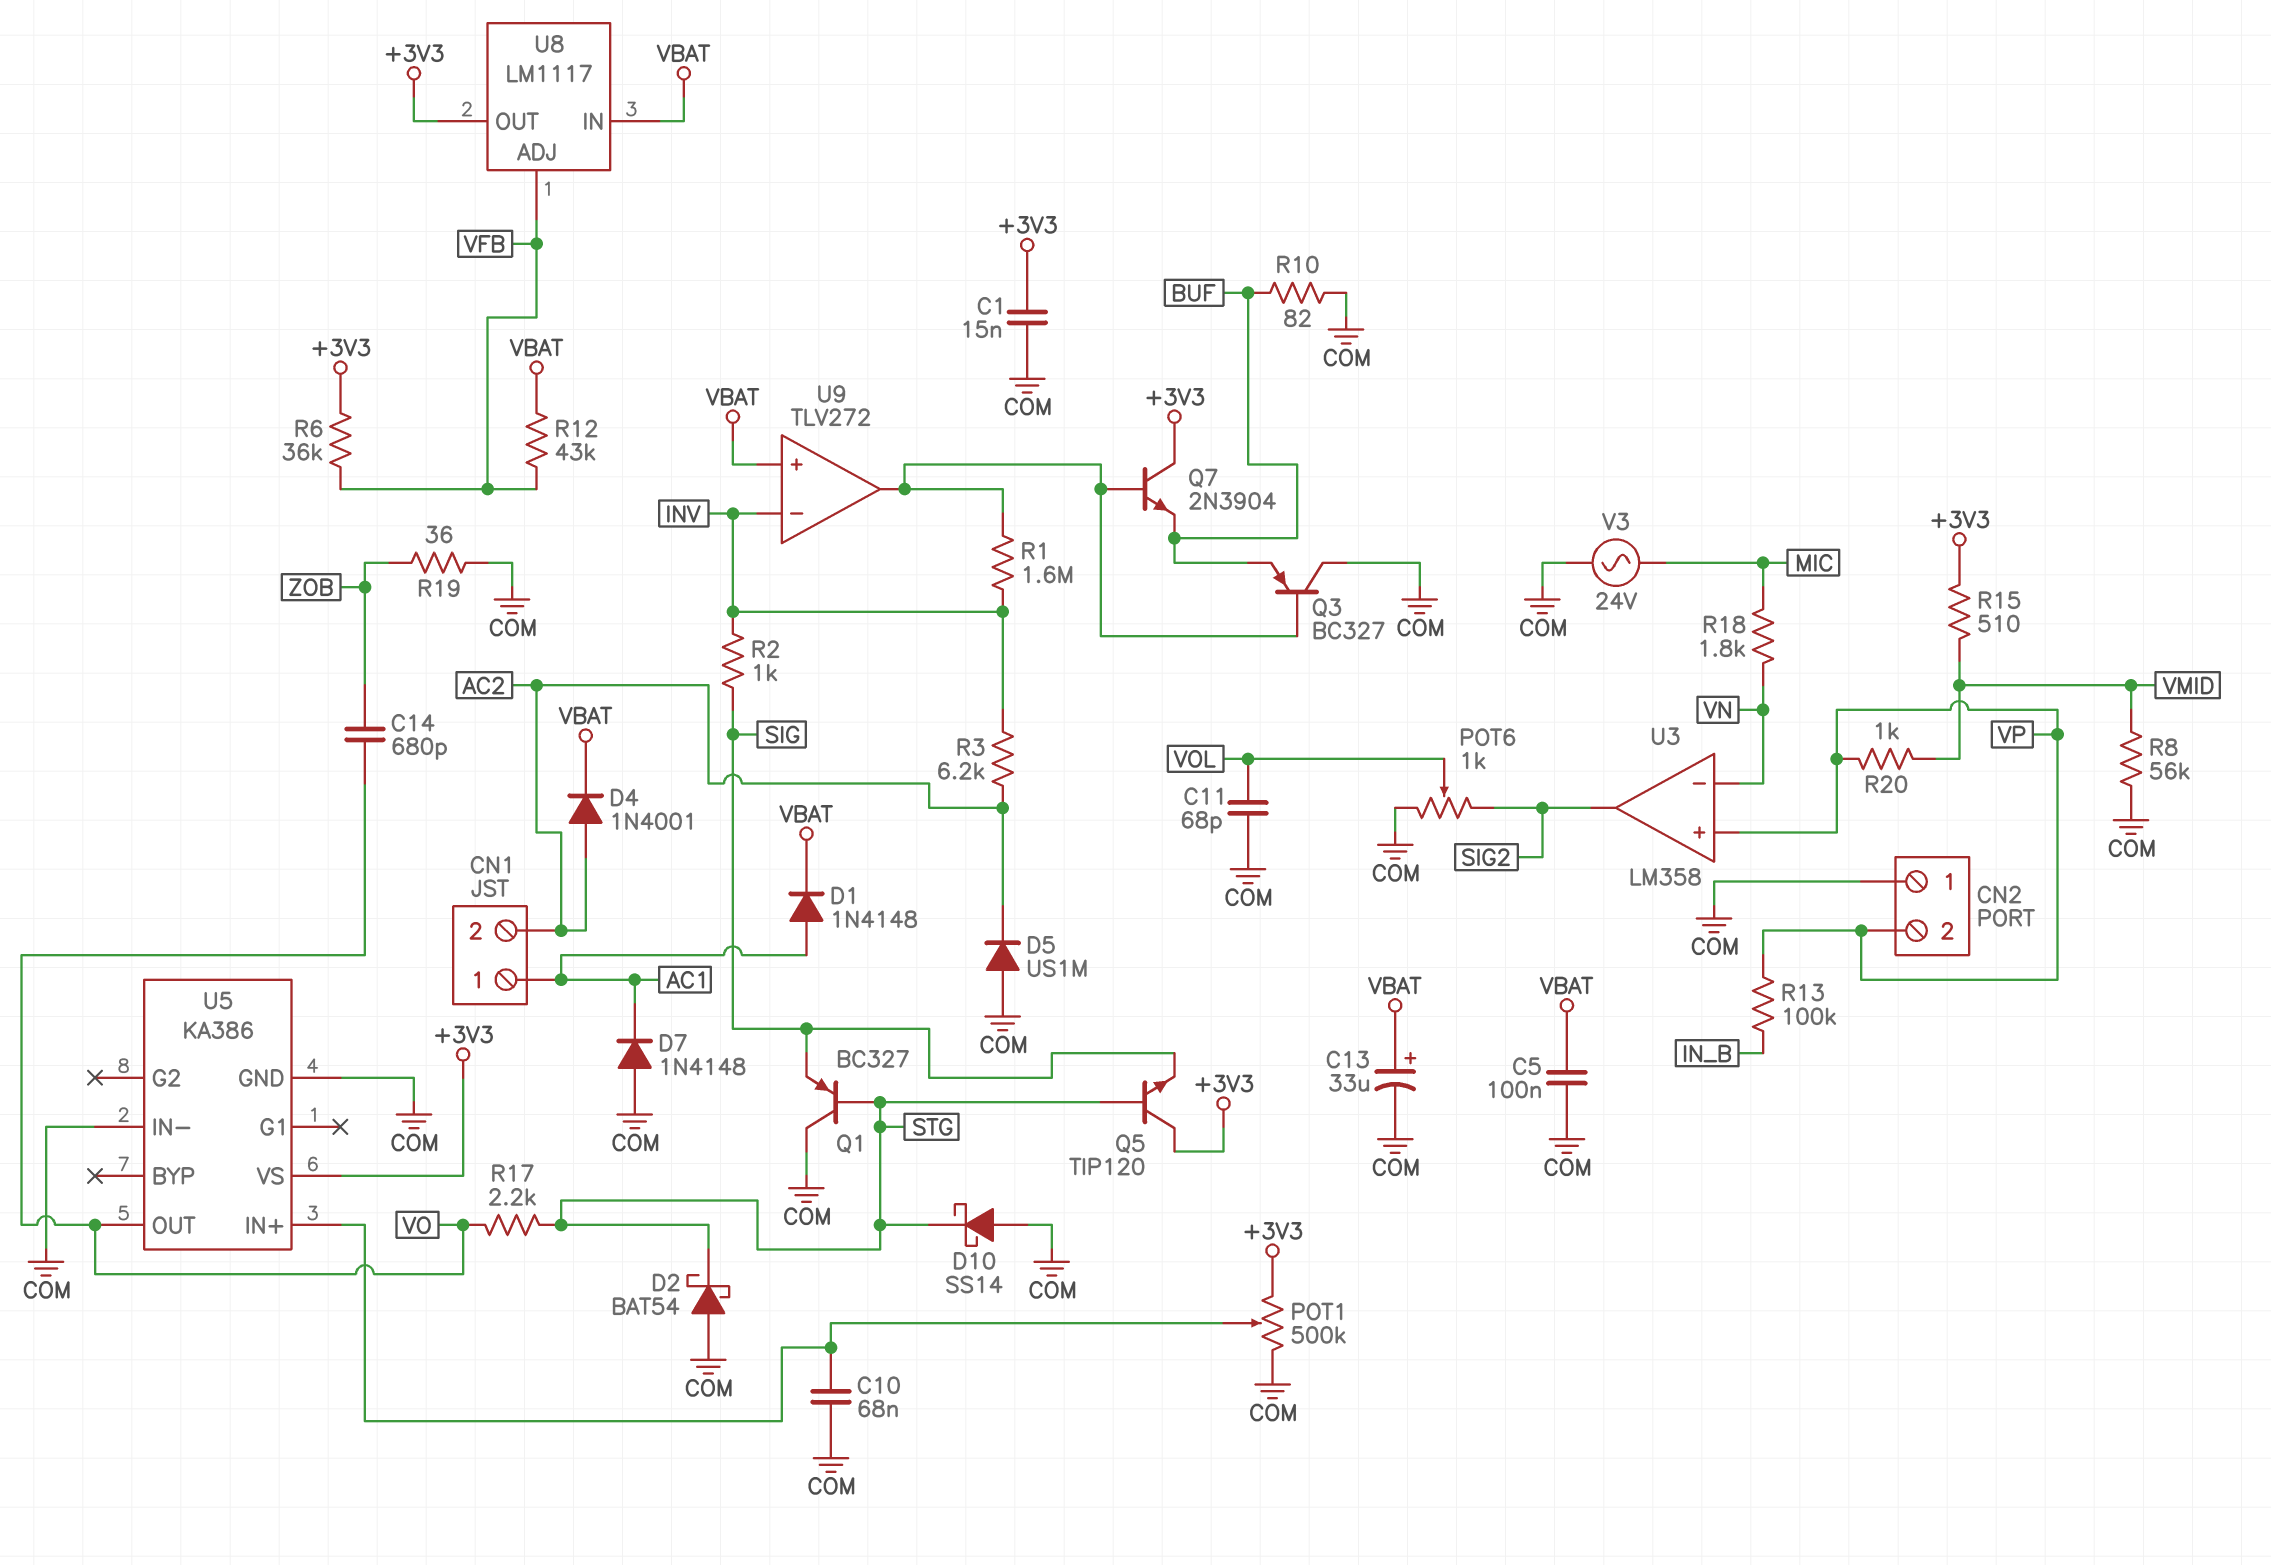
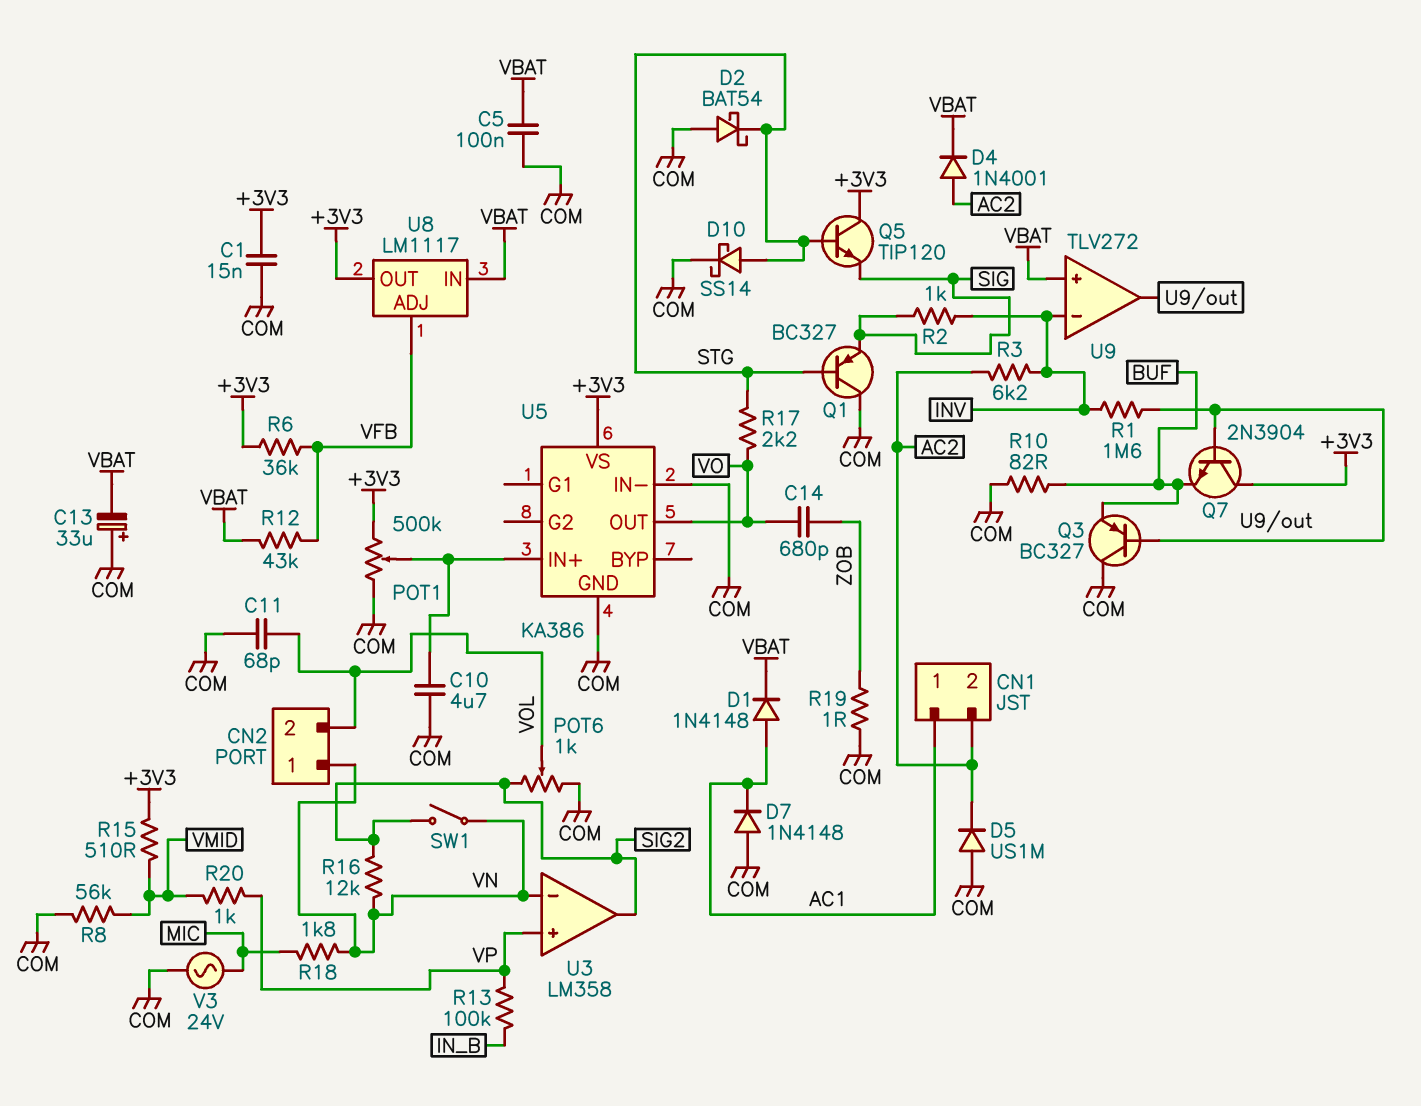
C10: 68nF (COM, U5/IN+) -> 4.7uF (COM, U5/IN+)
C13: 33uF (plus VBAT, minus COM) -> 33uF (plus COM, minus VBAT)
CN2 pin 1: COM -> VN
CN2 pin 2: VP -> VOL
D10: schottky SS14 (A COM, K STG) -> schottky SS14 (A STG, K COM)
R16: none -> 12k (SIG2, VN)
R19: 36 (COM, ZOB) -> 1 (COM, ZOB)
SW1: none -> switch (SIG2, VN)

